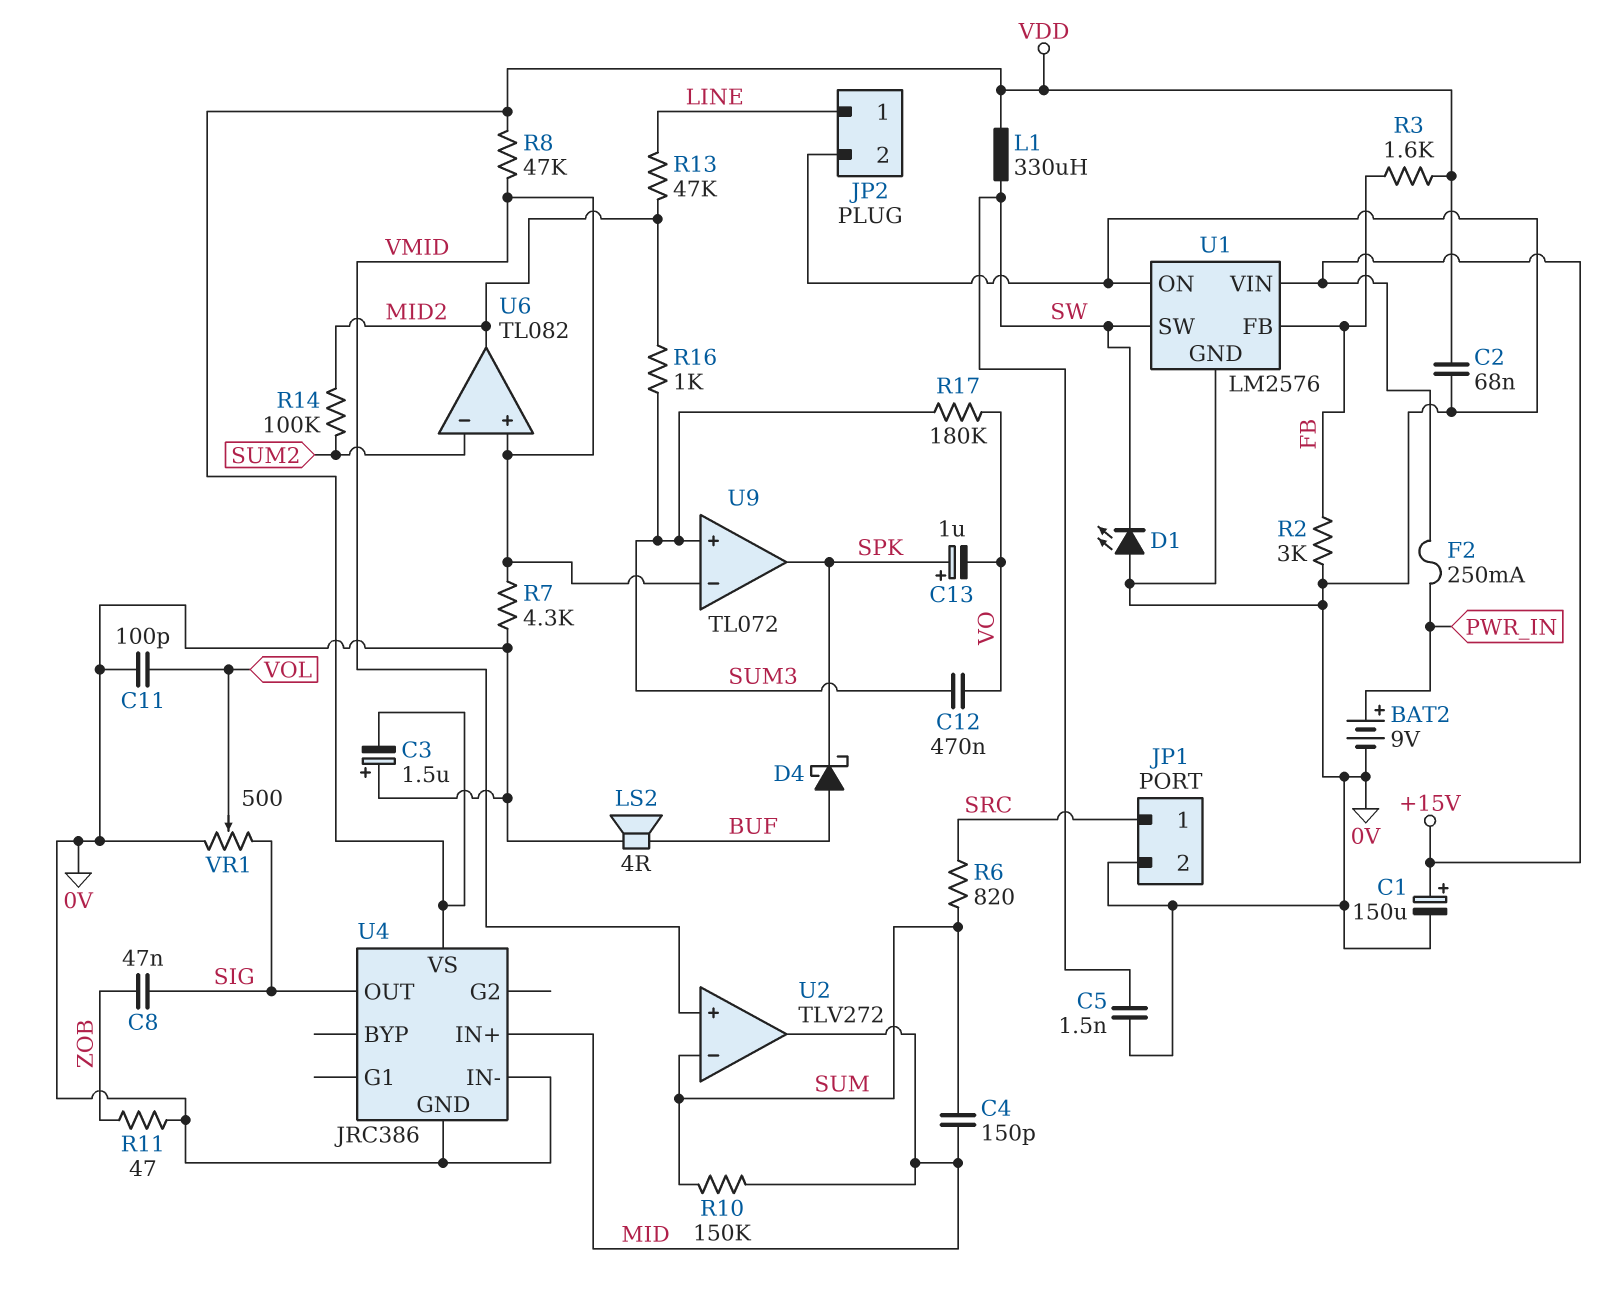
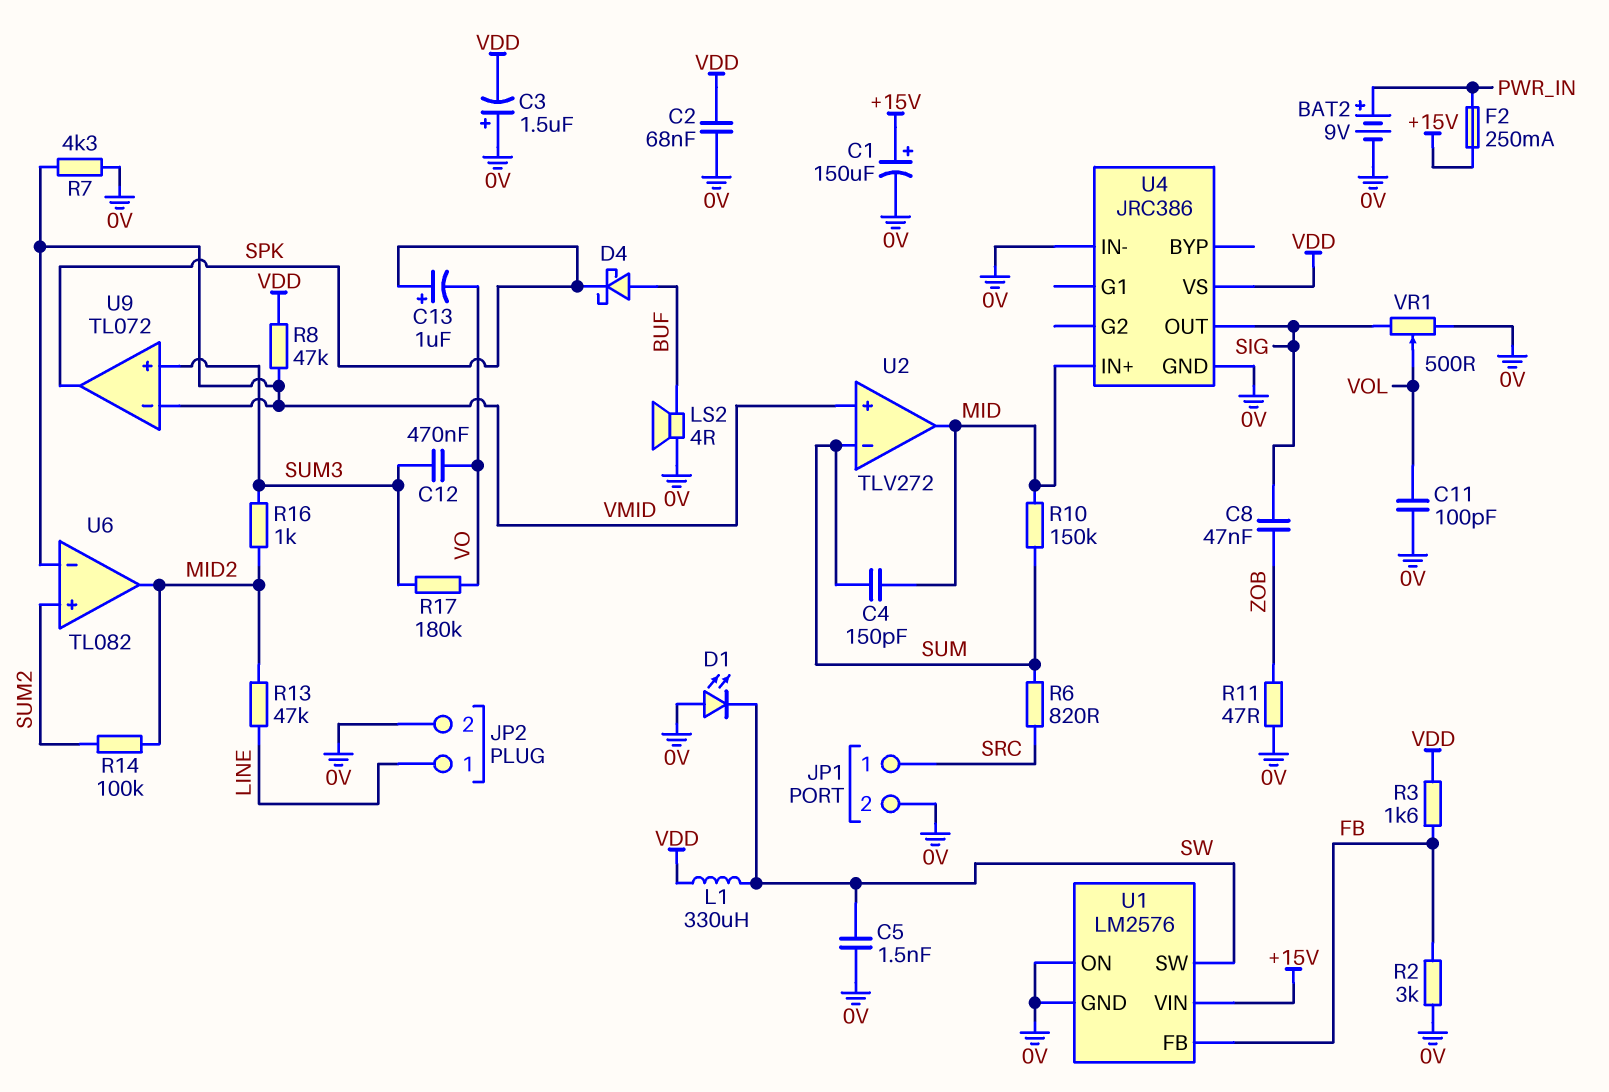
U6 pin in+: VMID -> SUM2
U6 pin in-: SUM2 -> VMID

